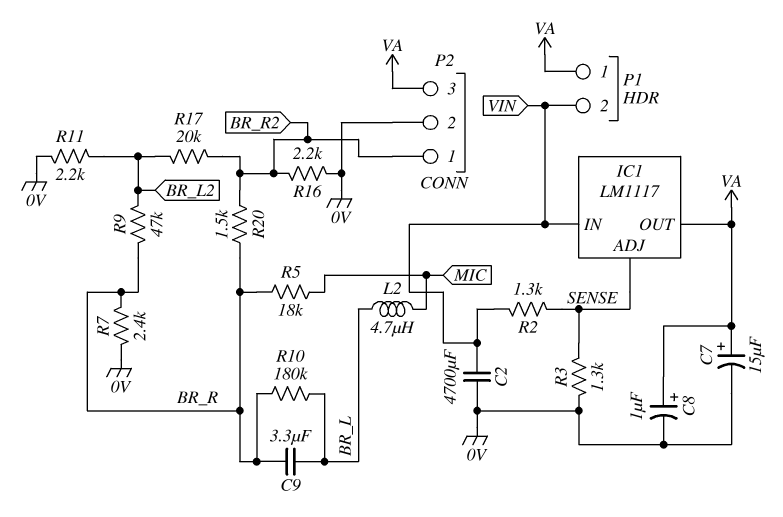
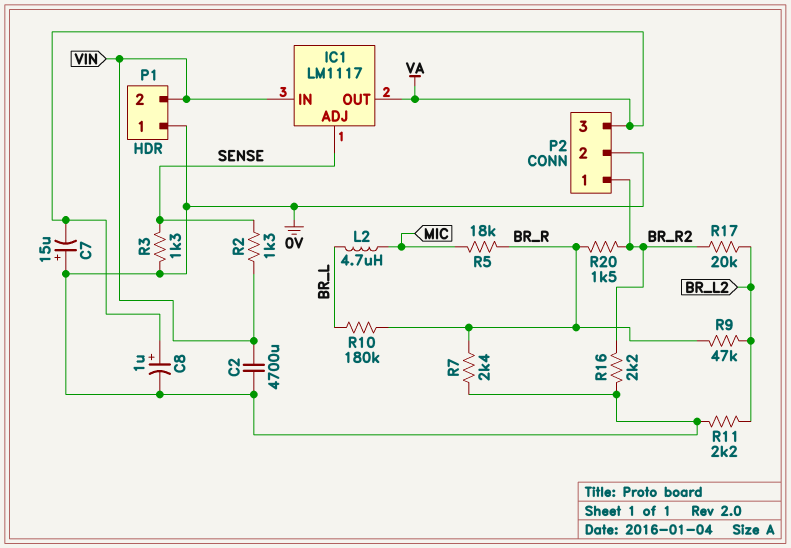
C7: 15uF (plus VA, minus 0V) -> 15uF (plus 0V, minus VA)
C9: 3.3uF (BR_L, BR_R) -> none
P1 pin 1: VA -> 0V

